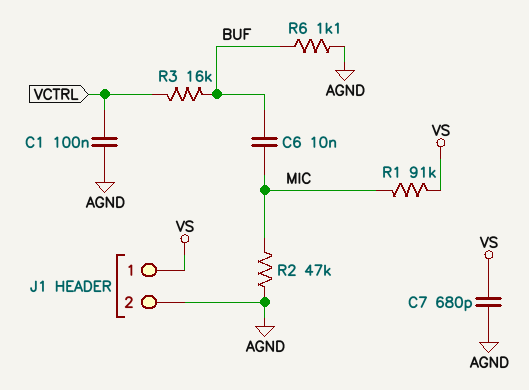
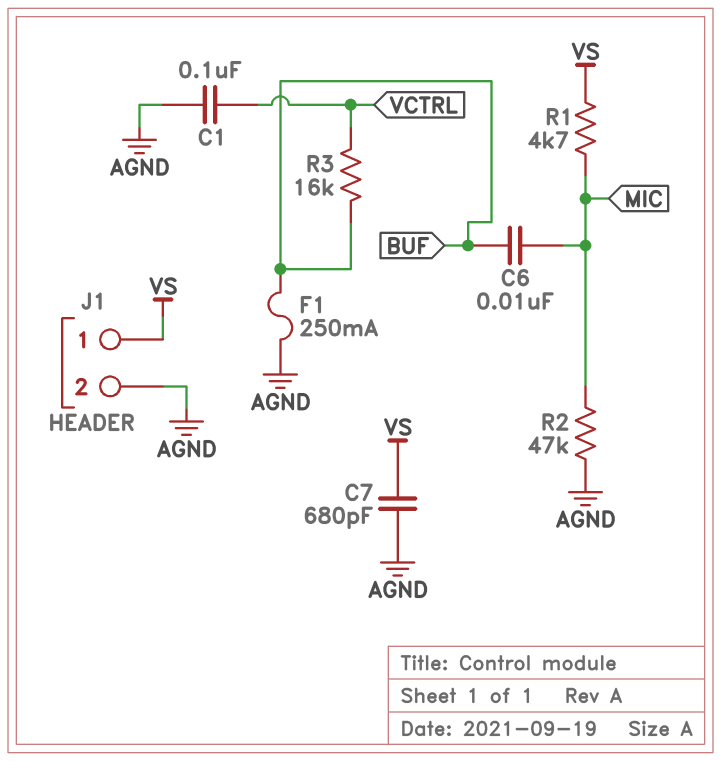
F1: none -> 250mA (AGND, BUF)
R1: 91k (MIC, VS) -> 4.7k (MIC, VS)
R6: 1.1k (AGND, BUF) -> none

